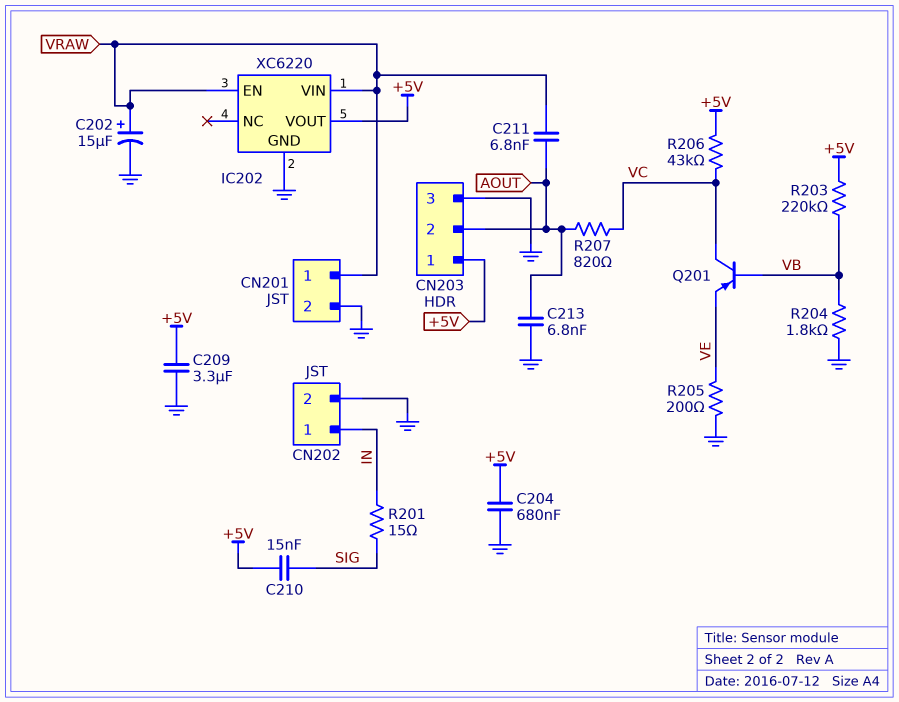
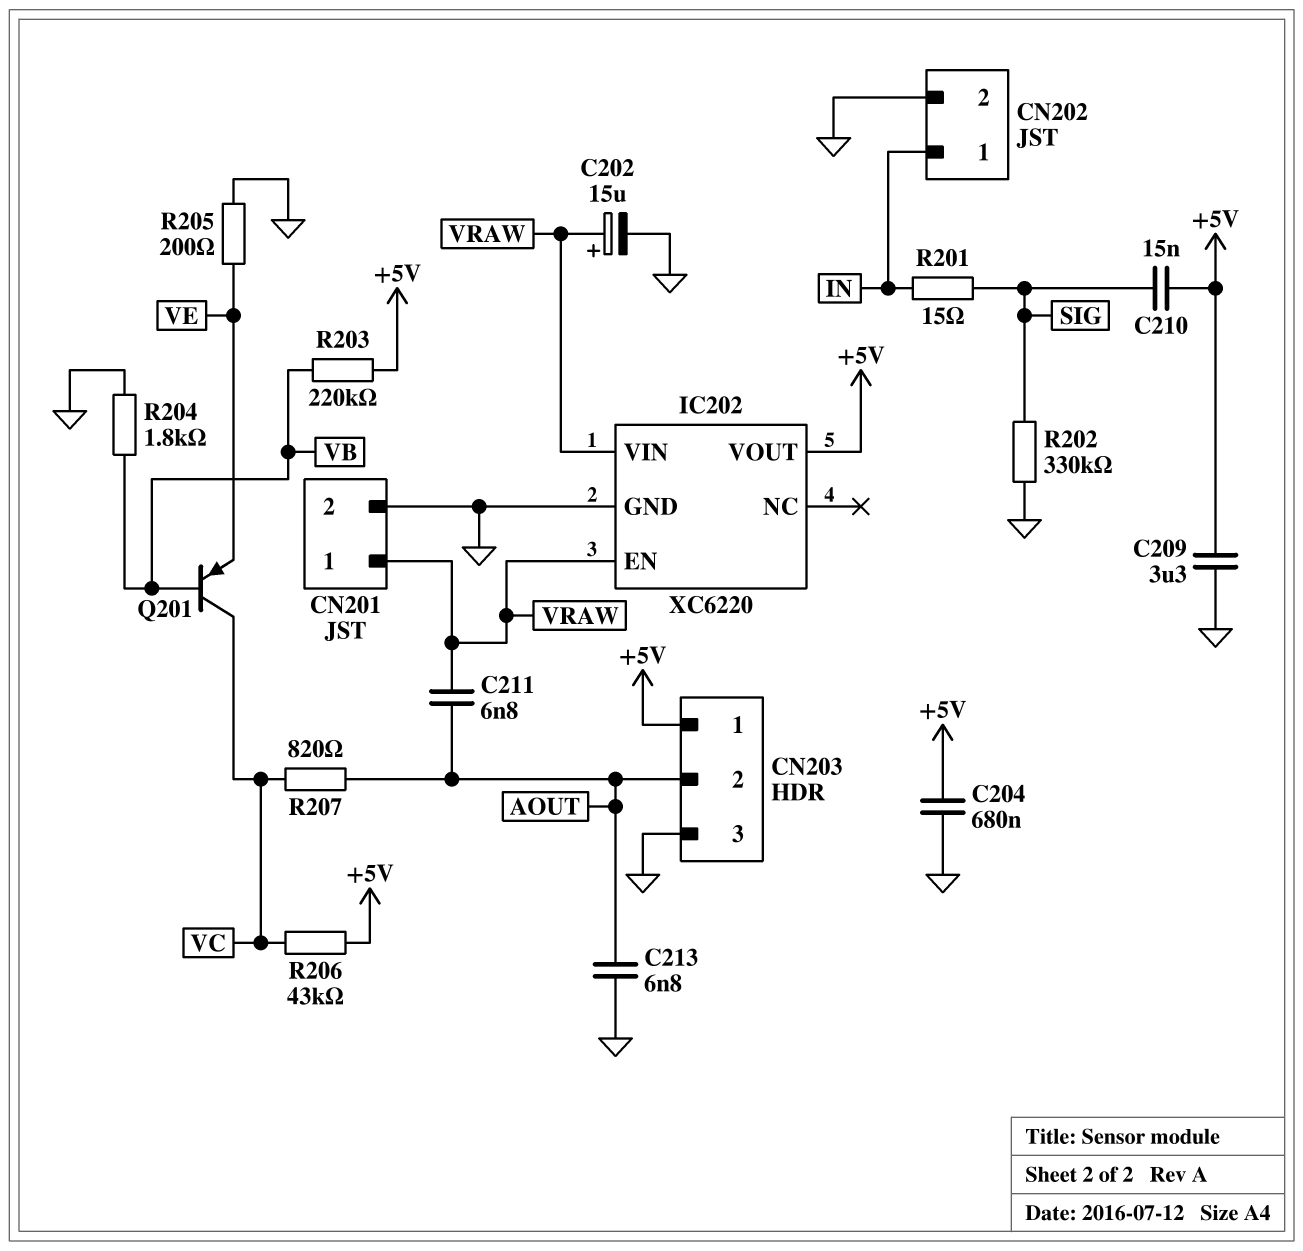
R202: none -> 330k (GND, SIG)

